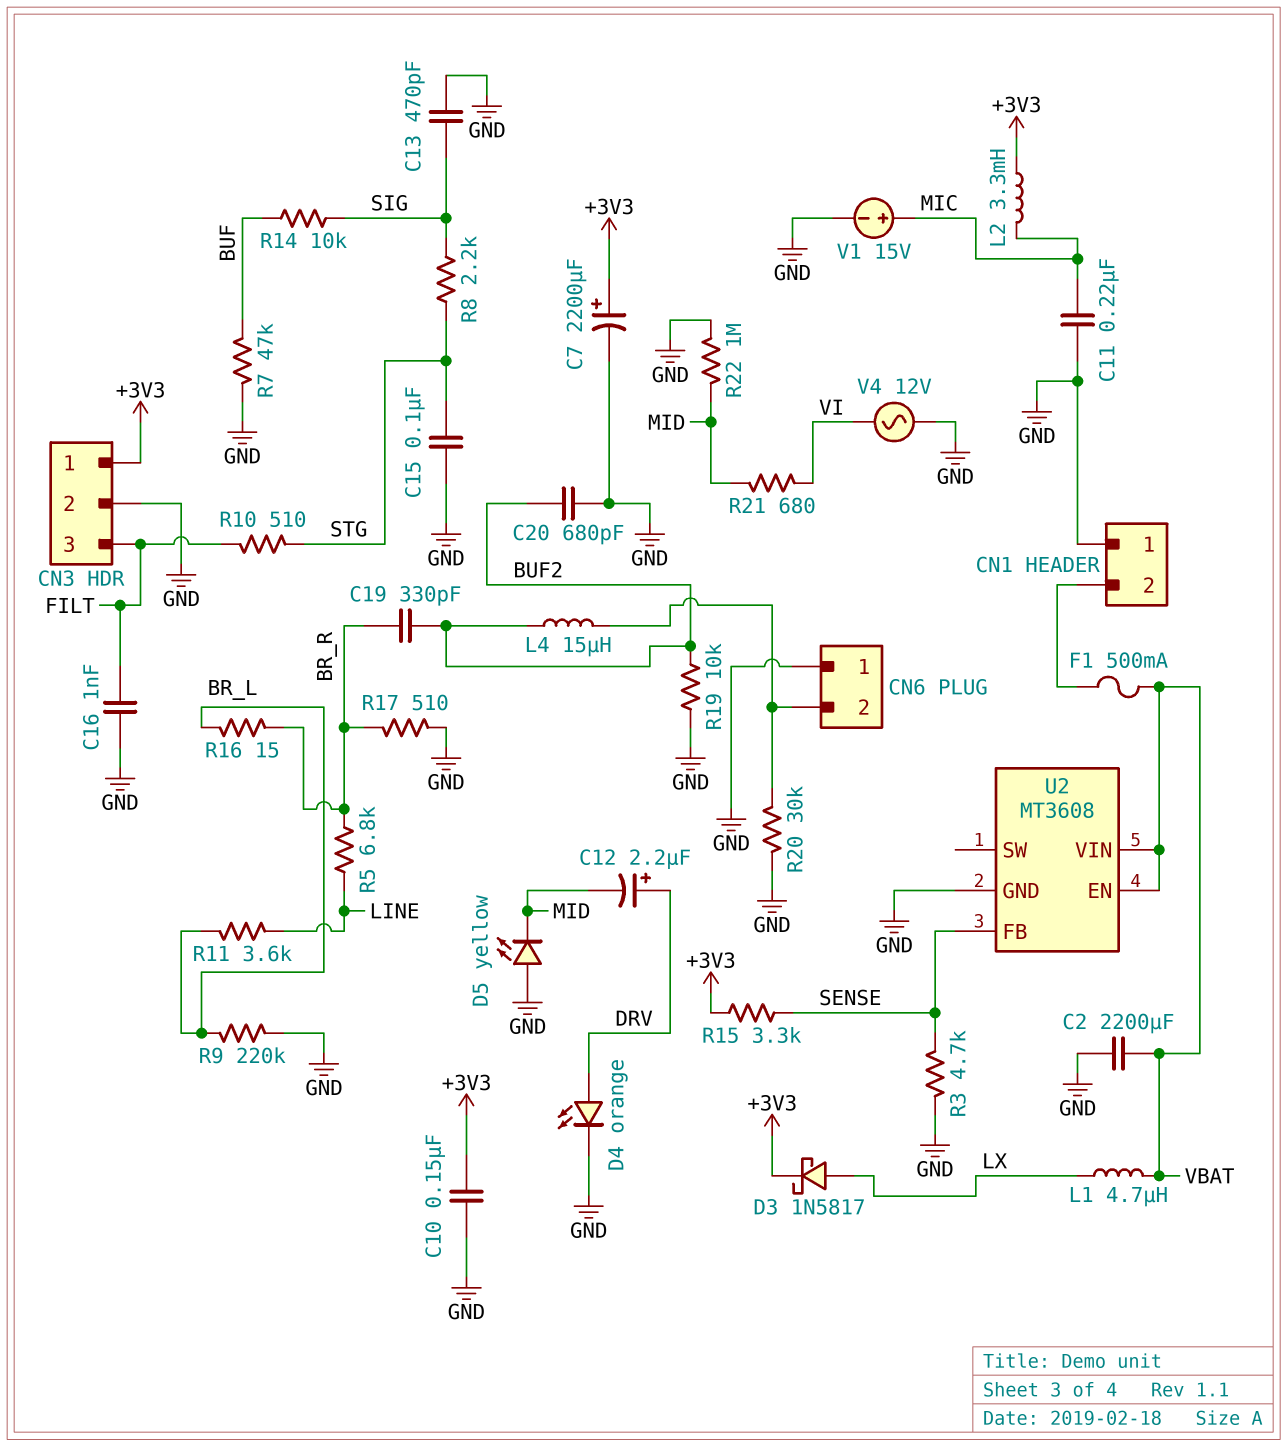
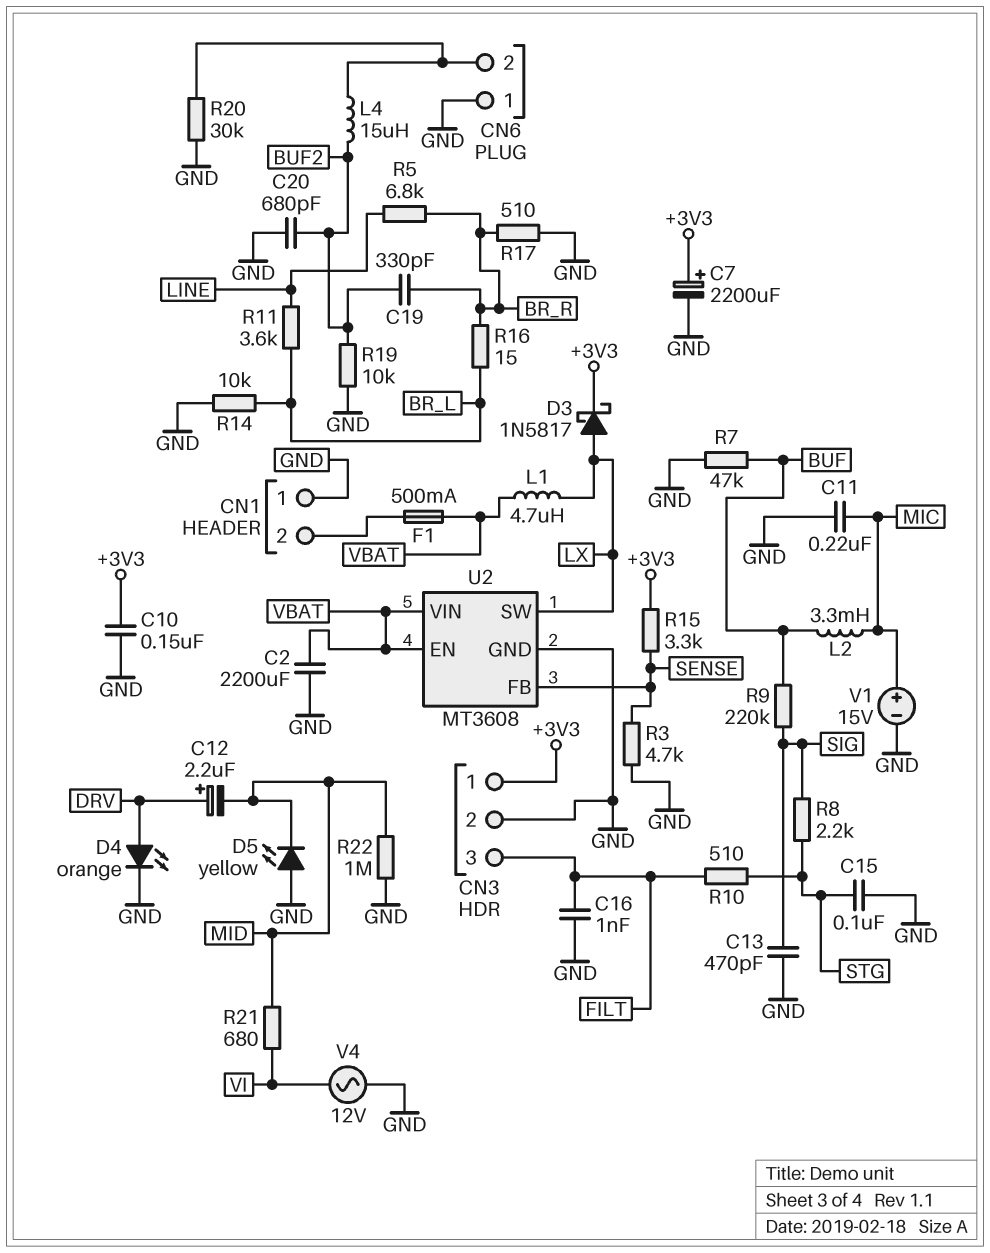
L2: 3.3mH (+3V3, MIC) -> 3.3mH (BUF, MIC)
R9: 220k (BR_L, GND) -> 220k (BUF, SIG)
R14: 10k (BUF, SIG) -> 10k (BR_L, GND)
U2 pin SW: none -> LX

